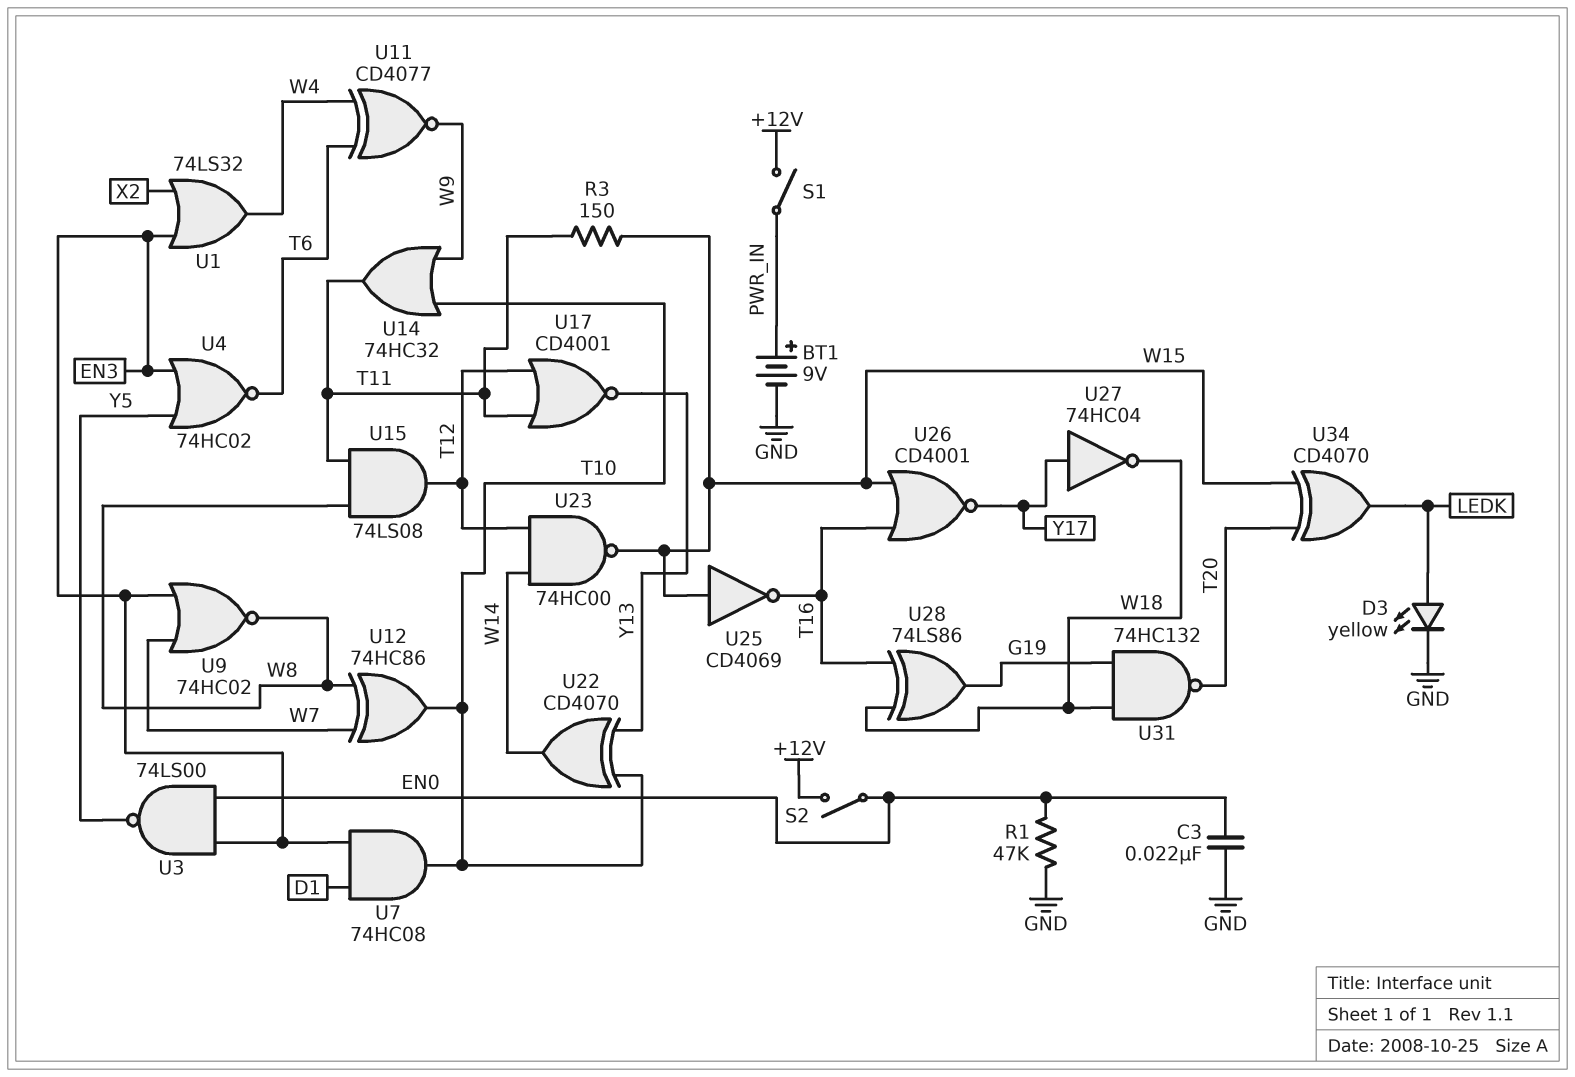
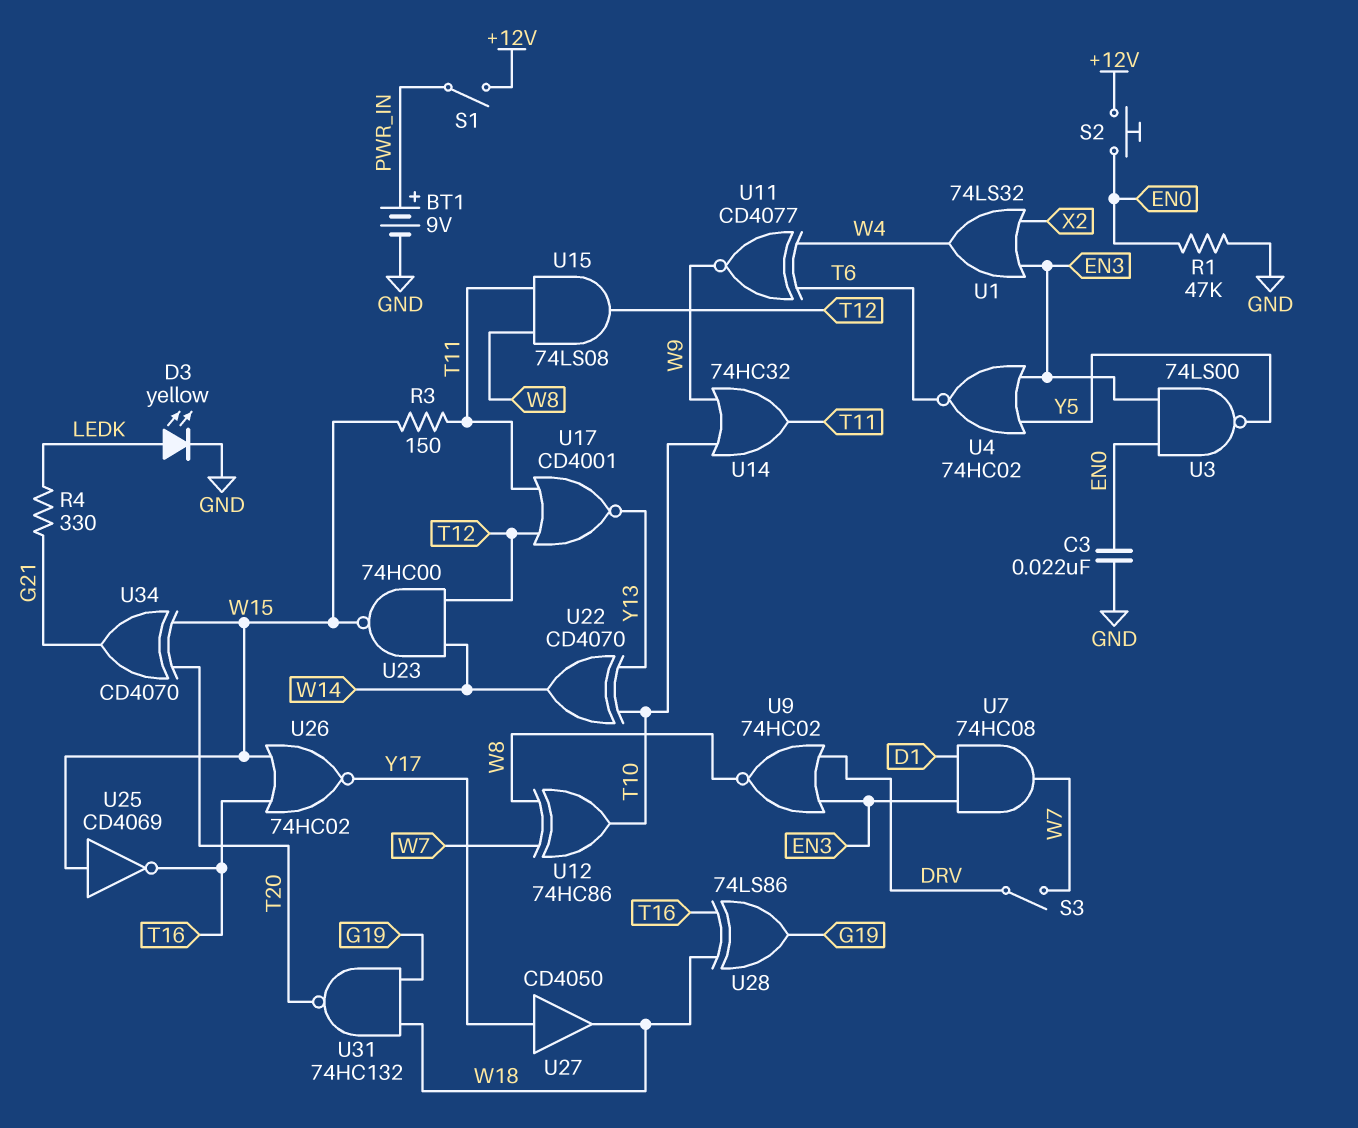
R4: none -> 330 (G21, LEDK)
S2: switch (+12V, EN0) -> button (+12V, EN0)
S3: none -> switch (DRV, W7)
U7: AND 74HC08 (in D1, in EN3, out T10) -> AND 74HC08 (in D1, in EN3, out W7)
U9: NOR 74HC02 (in EN3, in W7, out W8) -> NOR 74HC02 (in DRV, in EN3, out W8)
U26: NOR CD4001 (in T16, in W15, out Y17) -> NOR 74HC02 (in T16, in W15, out Y17)
U27: NOT 74HC04 (in Y17, out W18) -> buffer CD4050 (in Y17, out W18)
U34: XOR CD4070 (in T20, in W15, out LEDK) -> XOR CD4070 (in T20, in W15, out G21)

